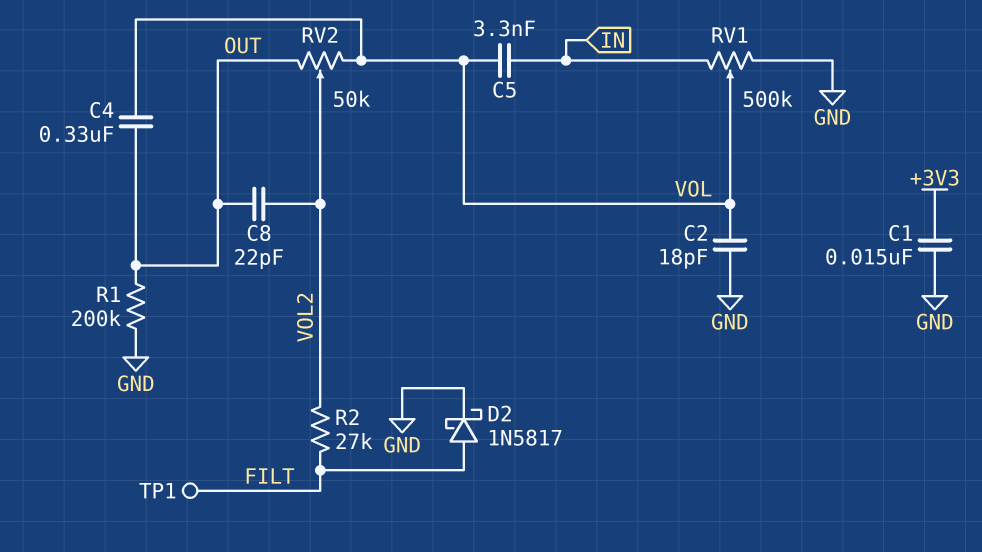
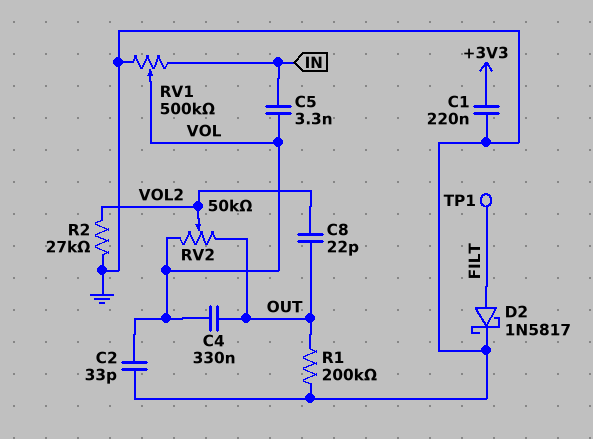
C1: 15nF (+3V3, GND) -> 220nF (+3V3, GND)
C2: 18pF (GND, VOL) -> 33pF (GND, VOL)
R2: 27k (FILT, VOL2) -> 27k (GND, VOL2)

